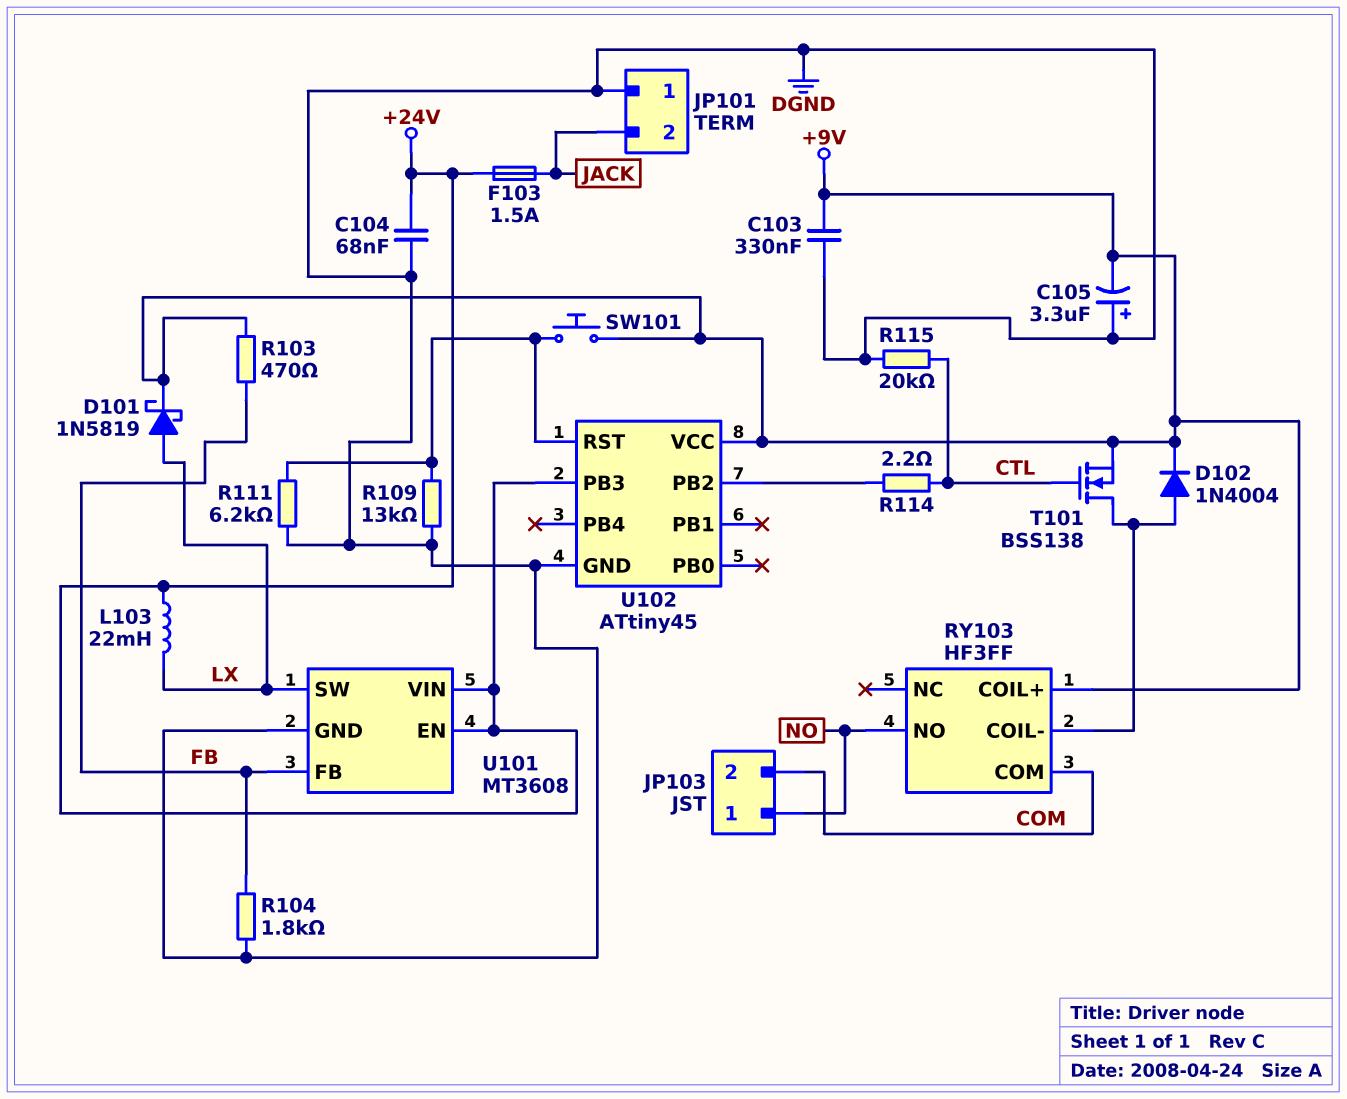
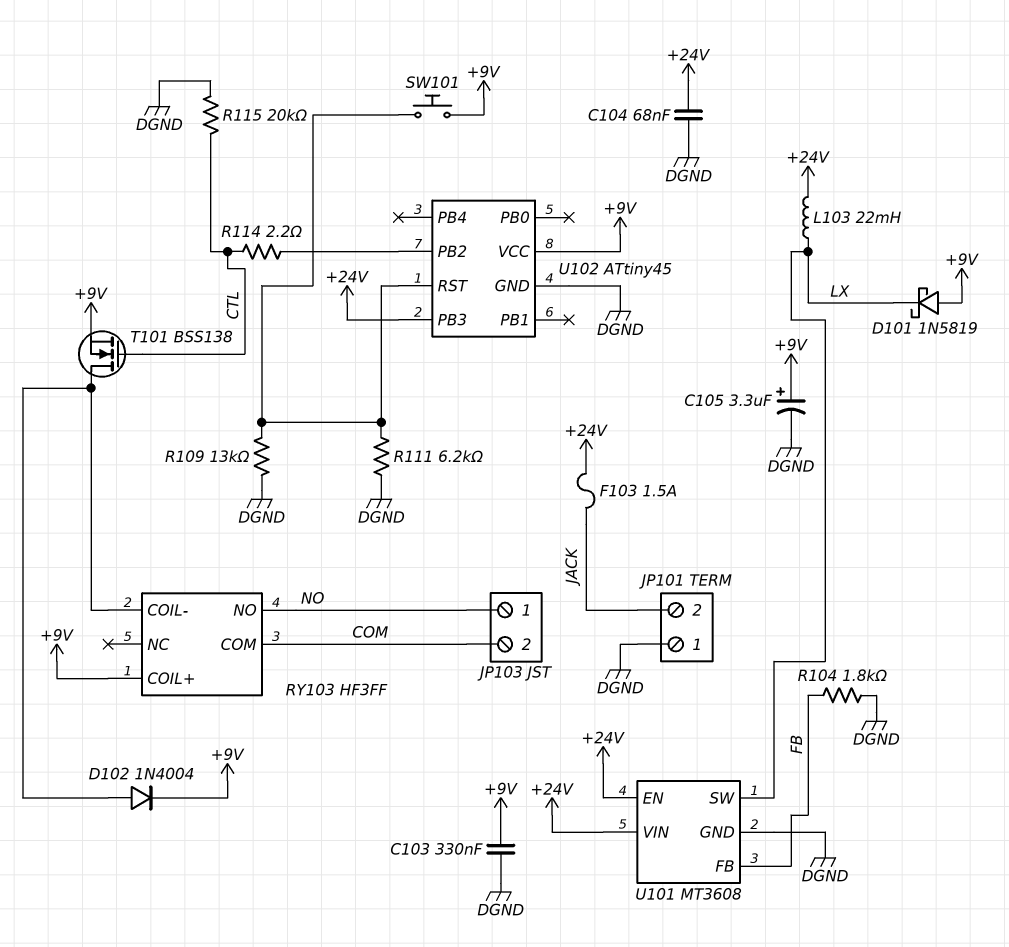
C105: 3.3uF (plus DGND, minus +9V) -> 3.3uF (plus +9V, minus DGND)
D101: schottky 1N5819 (A LX, K +9V) -> schottky 1N5819 (A +9V, K LX)
R103: 470 (+9V, FB) -> none

